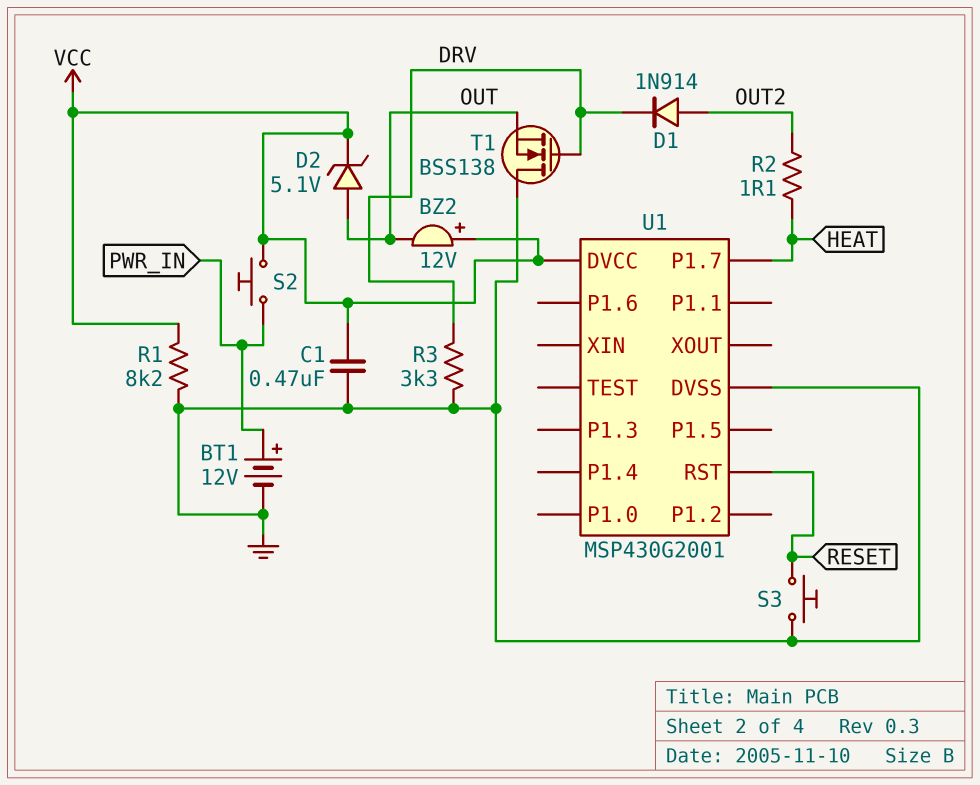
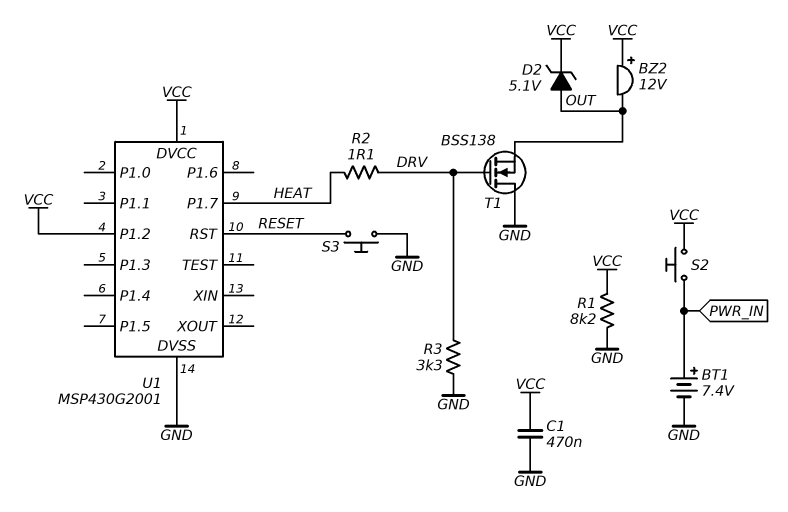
BT1: 12V (plus PWR_IN, minus GND) -> 7.4V (plus PWR_IN, minus GND)
D1: diode 1N914 (A OUT2, K DRV) -> none
R2: 1.1 (HEAT, OUT2) -> 1.1 (DRV, HEAT)
U1 pin P1.2: none -> VCC

